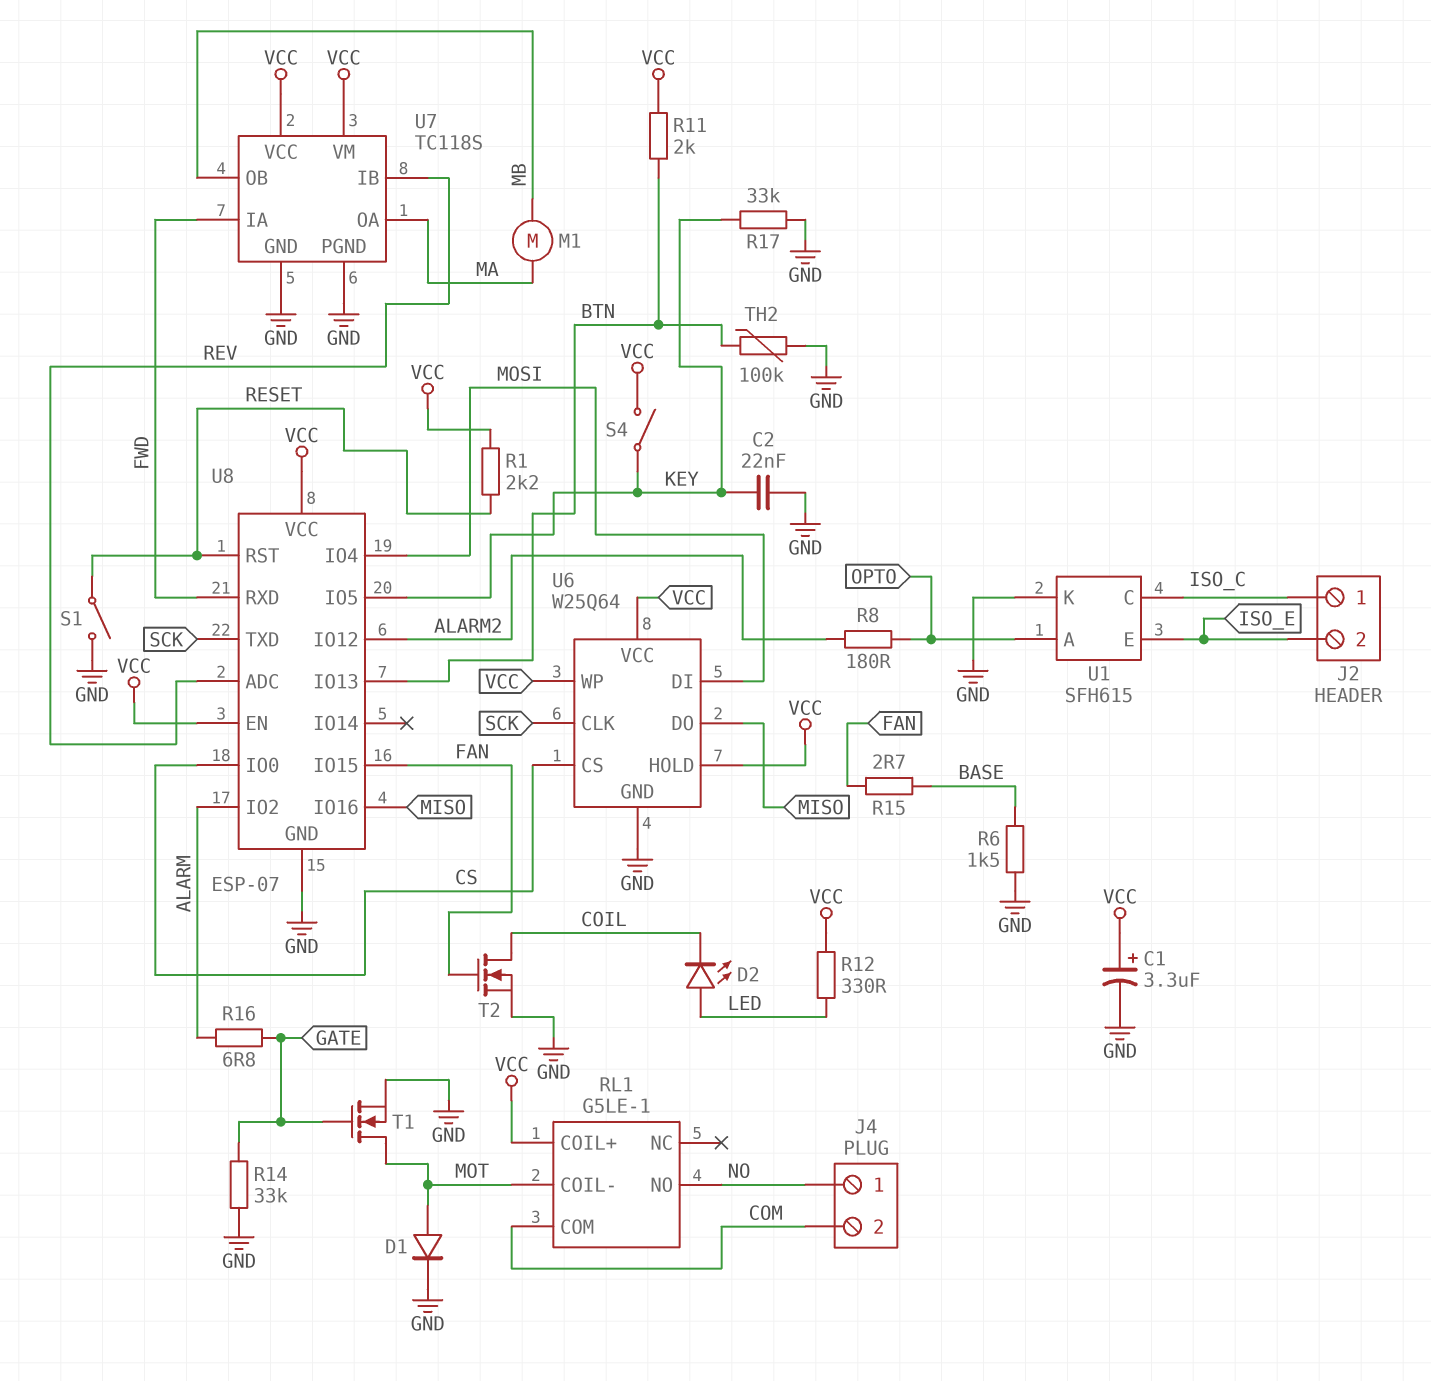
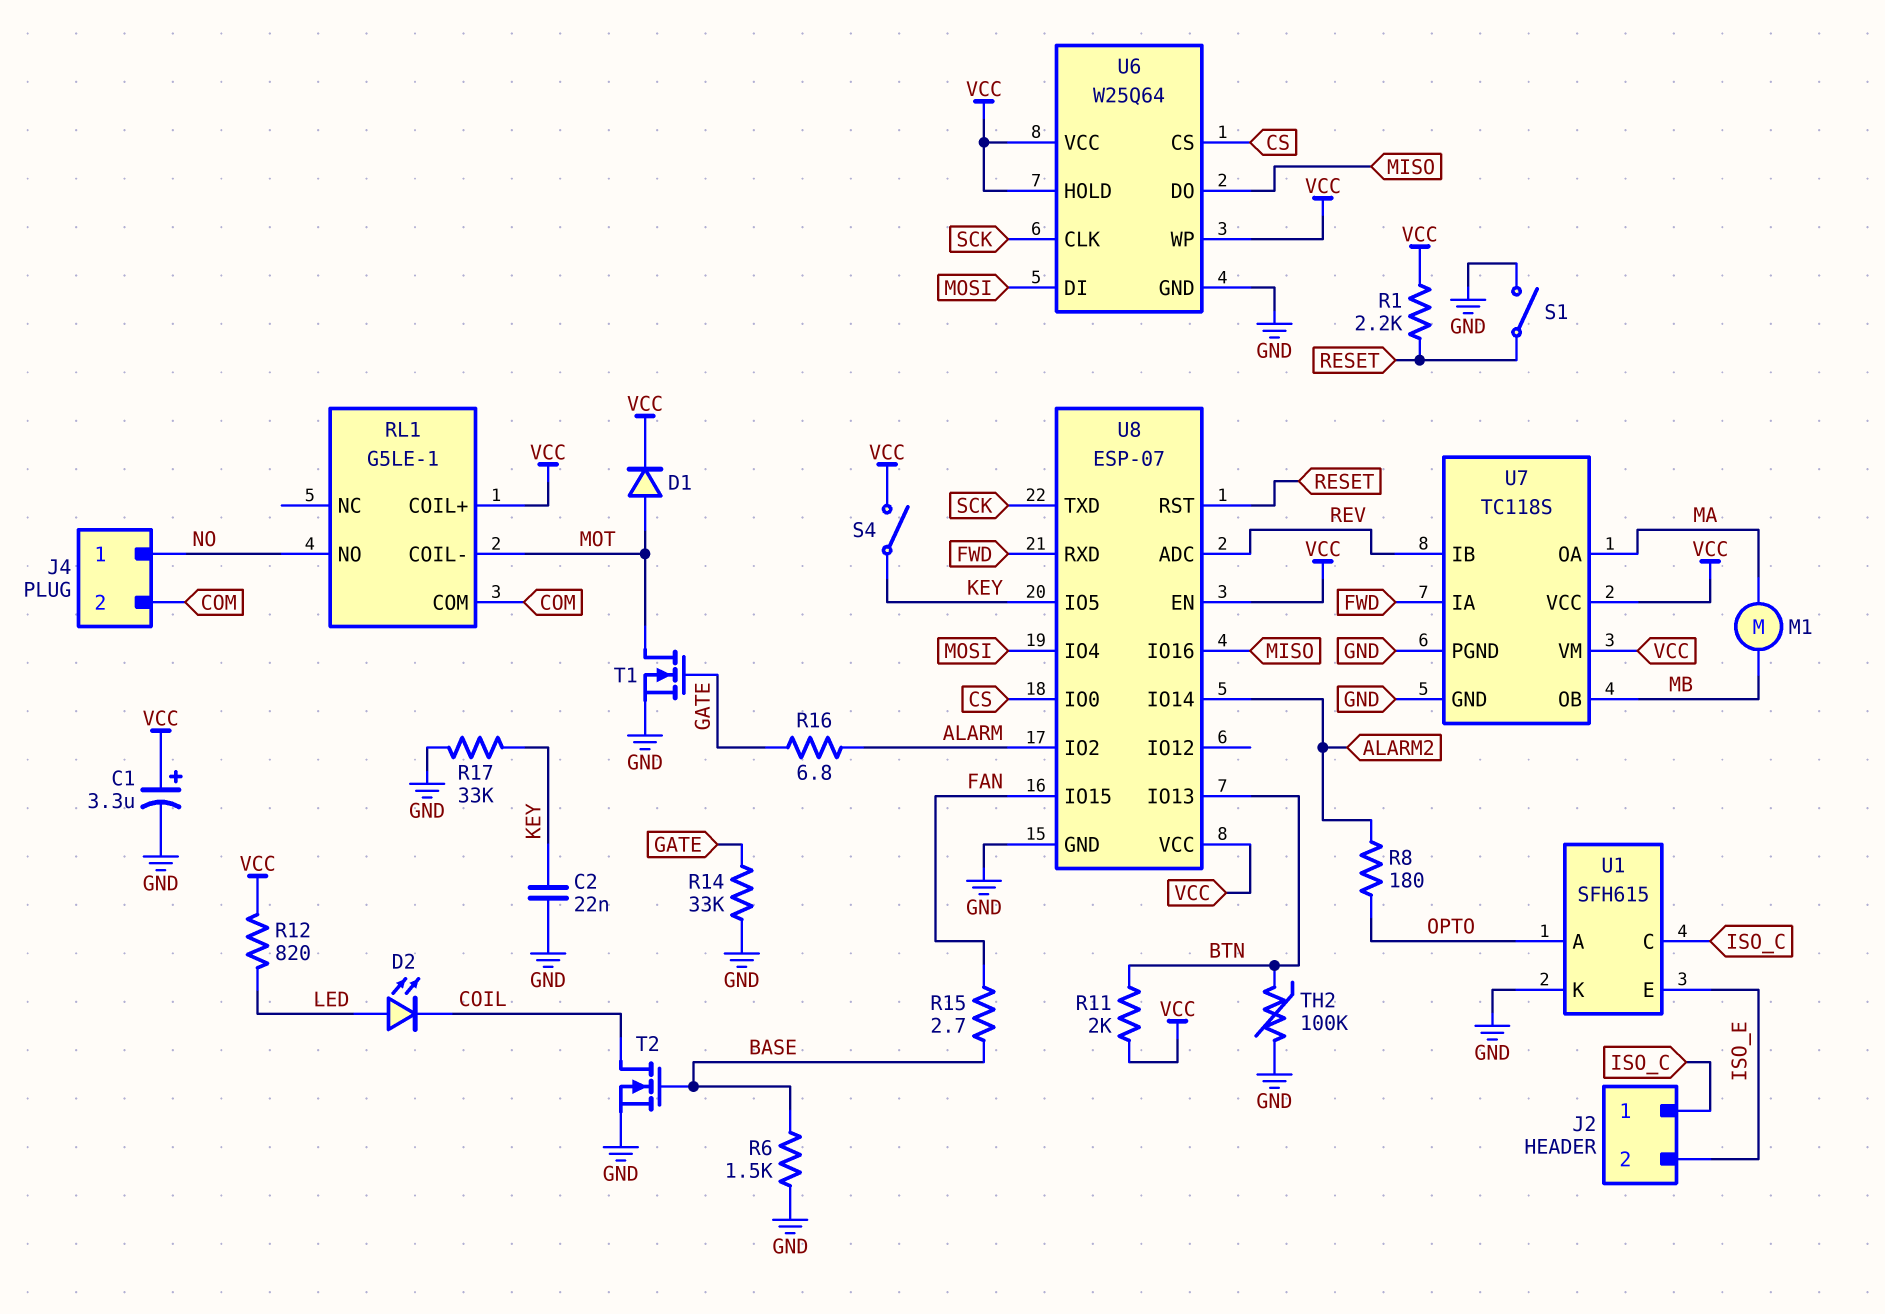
D1: diode (A MOT, K GND) -> diode (A MOT, K VCC)
R12: 330 (LED, VCC) -> 820 (LED, VCC)
T2: NMOS (G FAN, D COIL, S GND) -> NMOS (G BASE, D COIL, S GND)
U8 pin IO12: ALARM2 -> none
U8 pin IO14: none -> ALARM2

